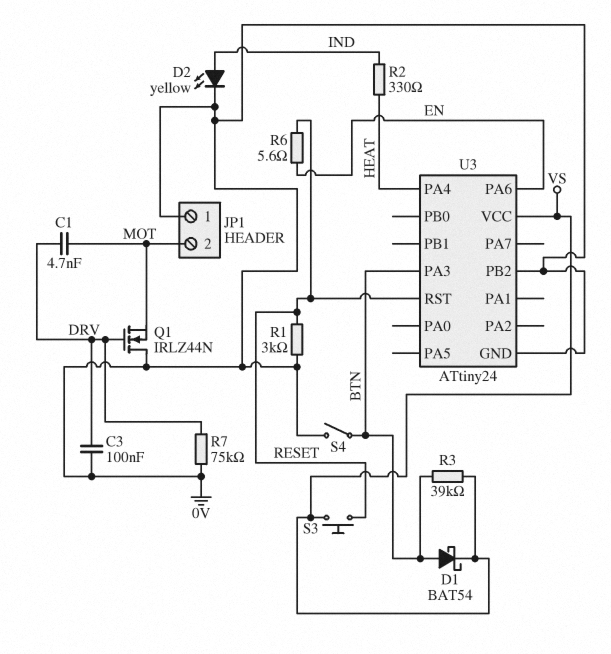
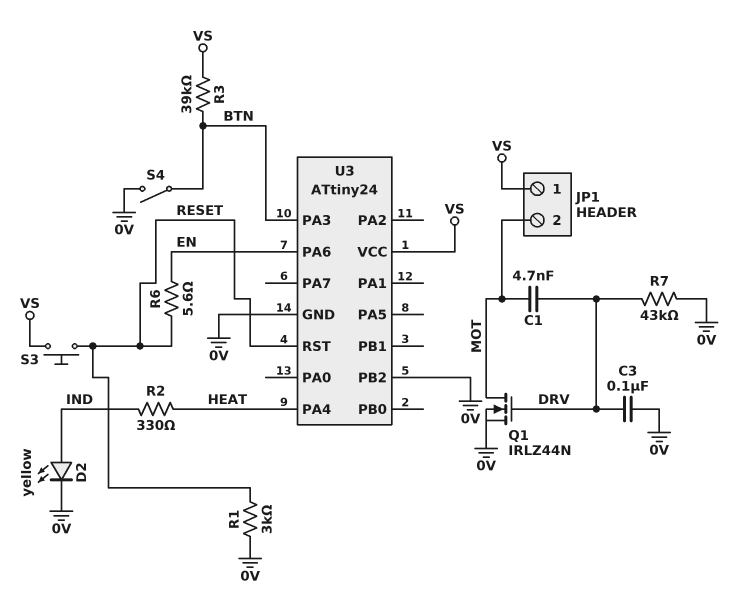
D1: schottky BAT54 (A BTN, K VS) -> none
JP1 pin 1: 0V -> VS
Q1: NMOS IRLZ44N (G DRV, D 0V, S MOT) -> NMOS IRLZ44N (G DRV, D MOT, S 0V)
R7: 75k (0V, DRV) -> 43k (0V, DRV)

